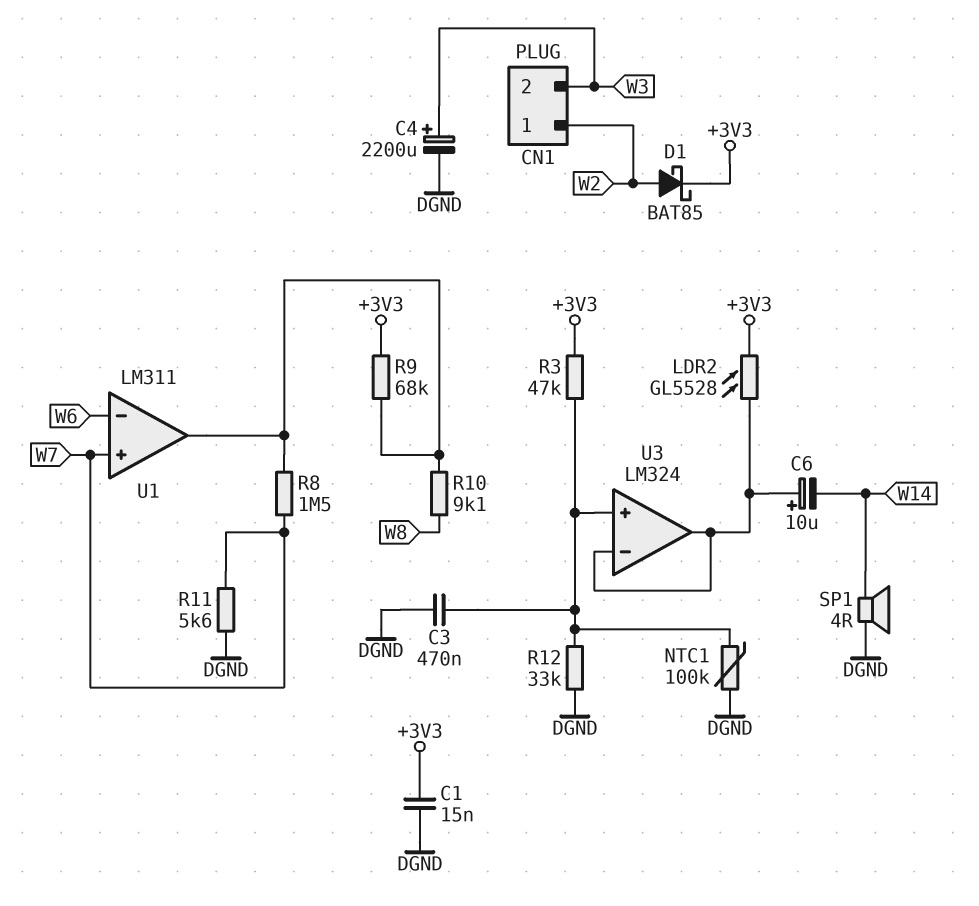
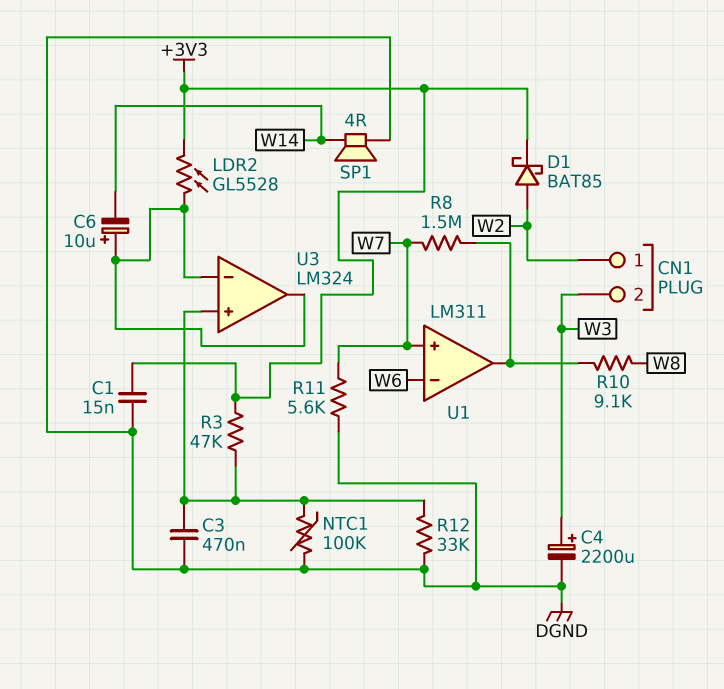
R9: 68k (+3V3, U1/out) -> none

